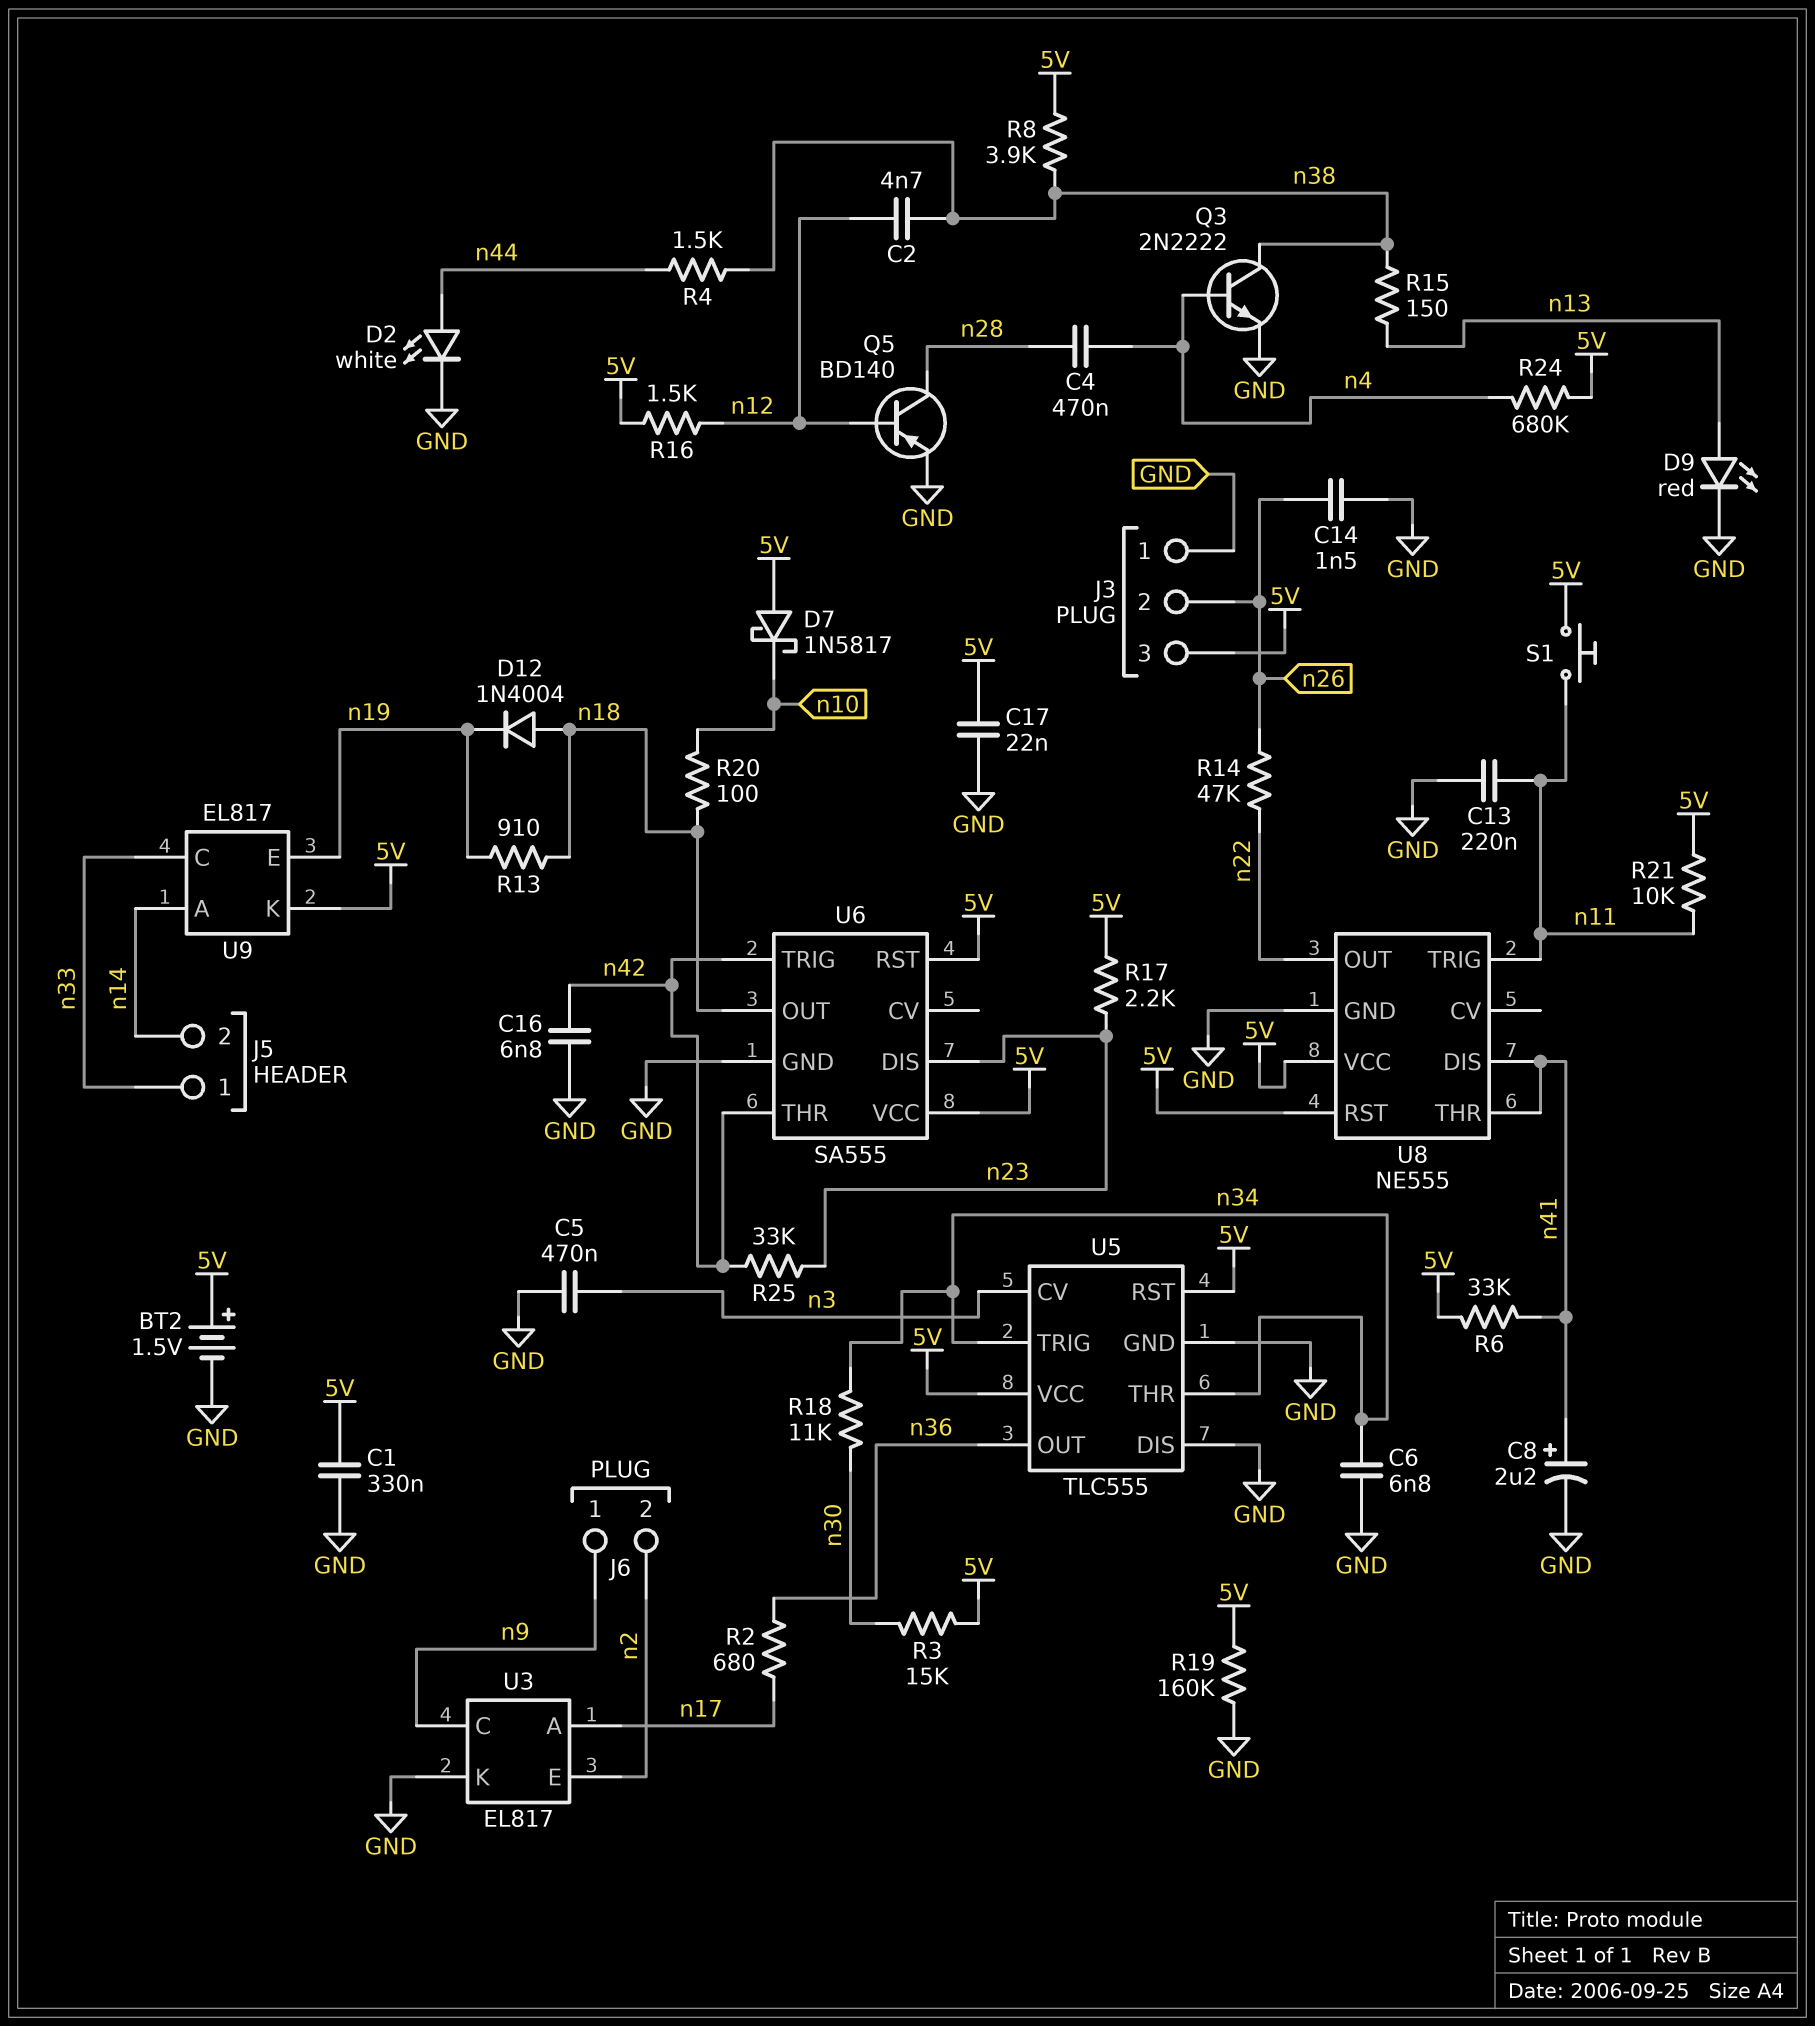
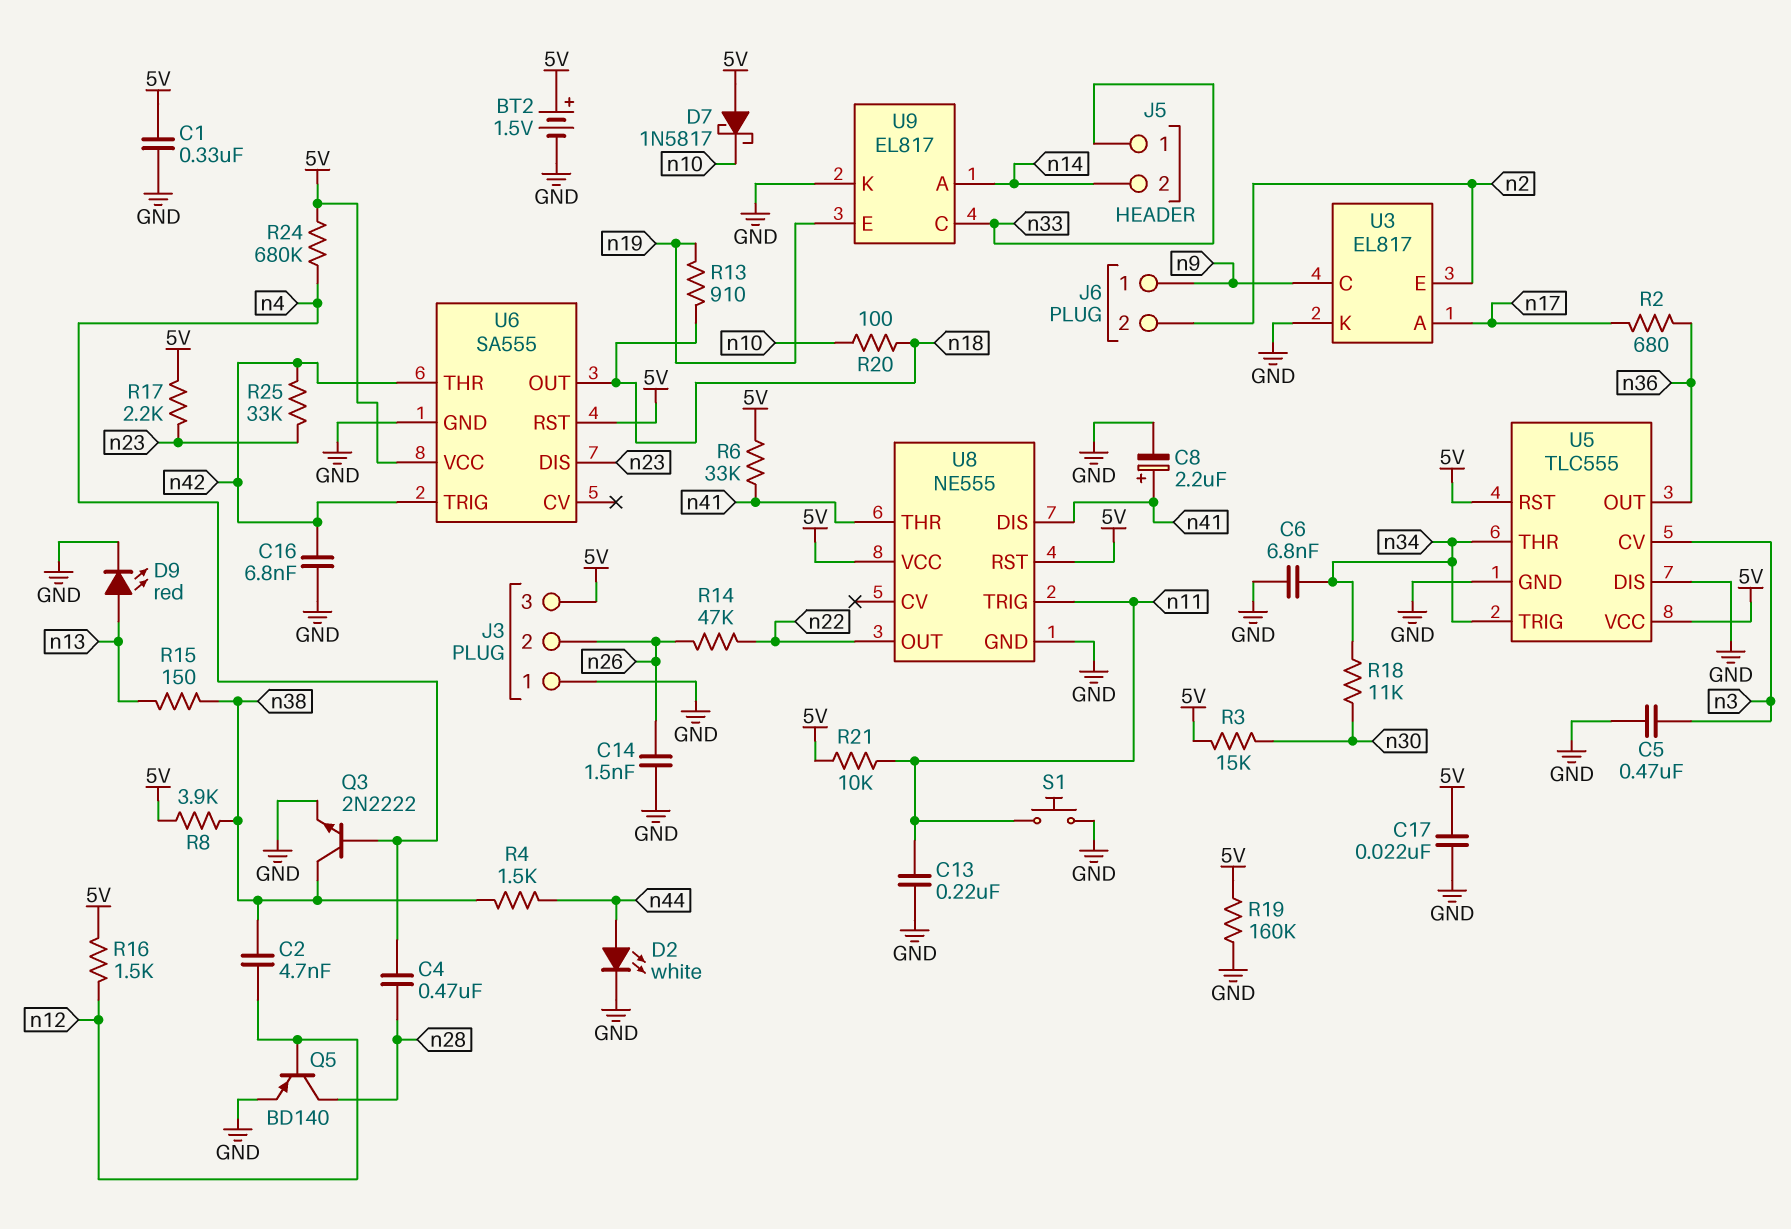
D12: diode 1N4004 (A n18, K n19) -> none
S1: button (5V, n11) -> button (GND, n11)
U9 pin K: 5V -> GND

